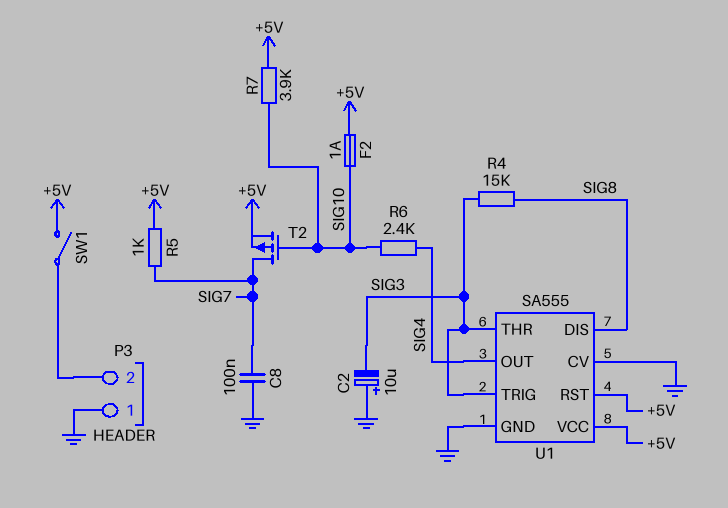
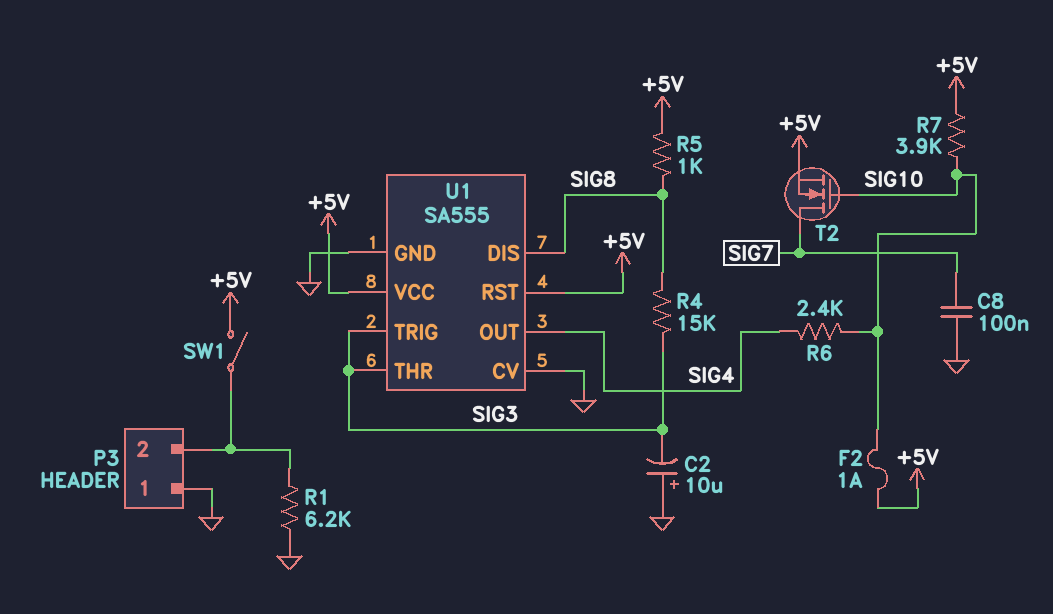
R1: none -> 6.2k (GND, P3/2)
R5: 1k (+5V, SIG7) -> 1k (+5V, SIG8)
T2: PMOS (G SIG10, D SIG7, S +5V) -> NMOS (G SIG10, D SIG7, S +5V)

